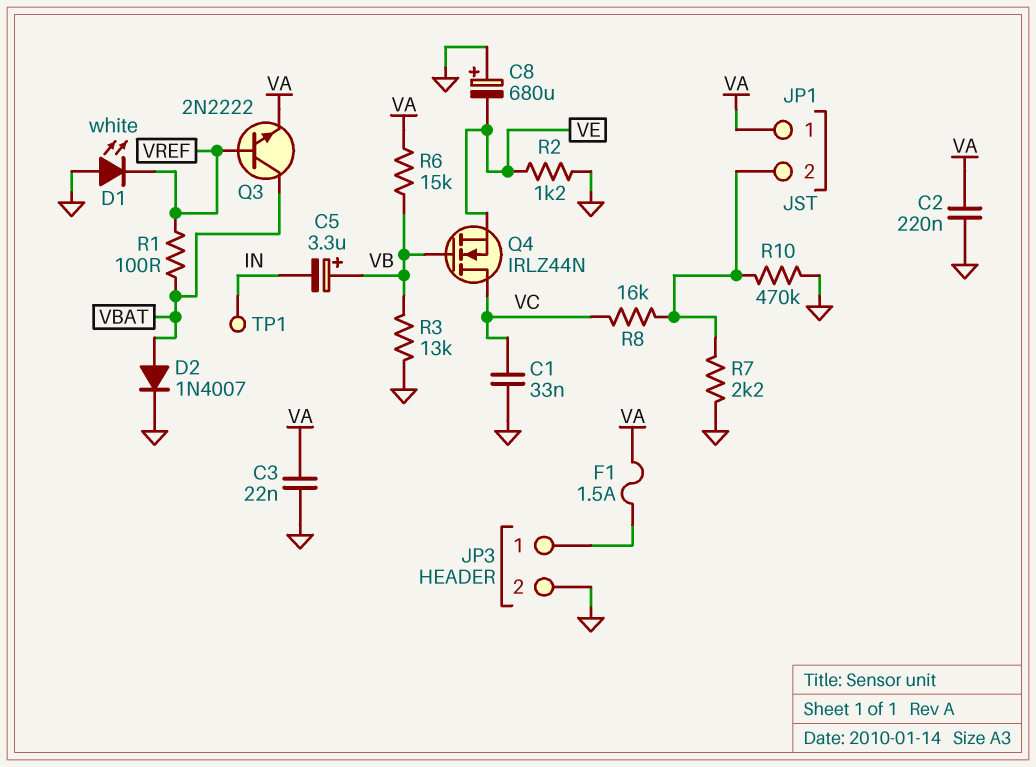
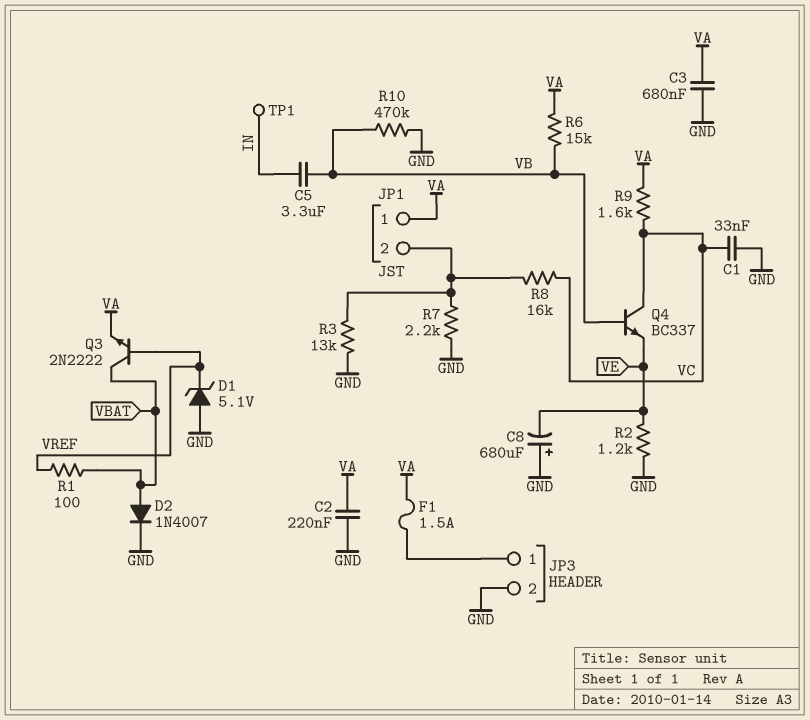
C3: 22nF (GND, VA) -> 680nF (GND, VA)
C5: 3.3uF (plus VB, minus IN) -> 3.3uF (IN, VB)
D1: LED white (A GND, K VREF) -> zener 5.1V (A GND, K VREF)
Q4: NMOS IRLZ44N (G VB, D VC, S VE) -> NPN BC337 (B VB, C VC, E VE)
R3: 13k (GND, VB) -> 13k (GND, JP1/2)
R9: none -> 1.6k (VA, VC)
R10: 470k (GND, JP1/2) -> 470k (GND, VB)

